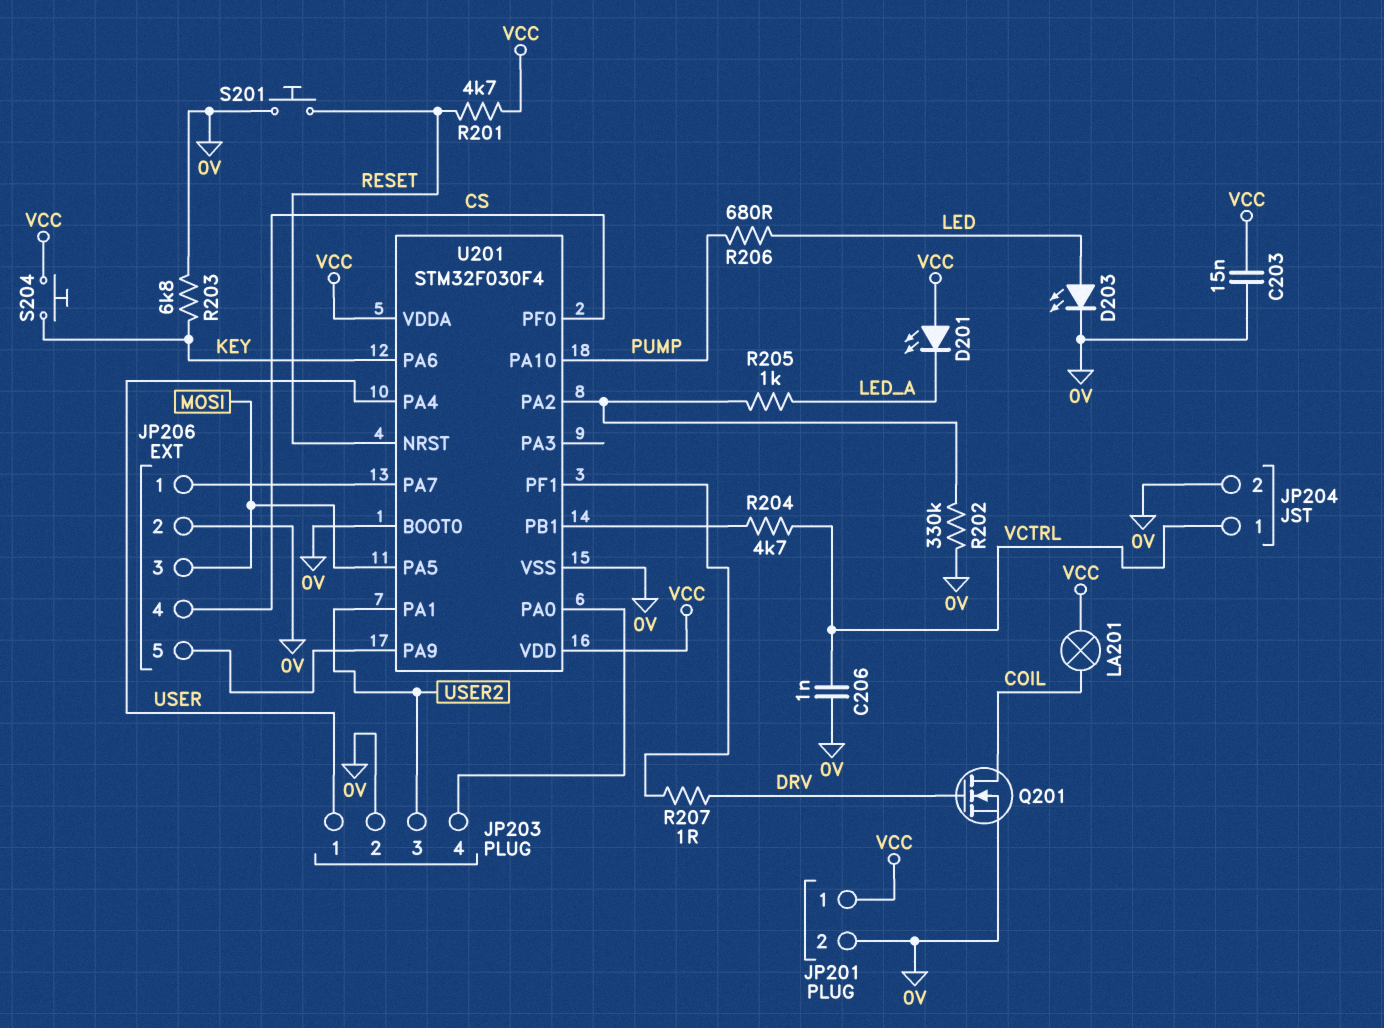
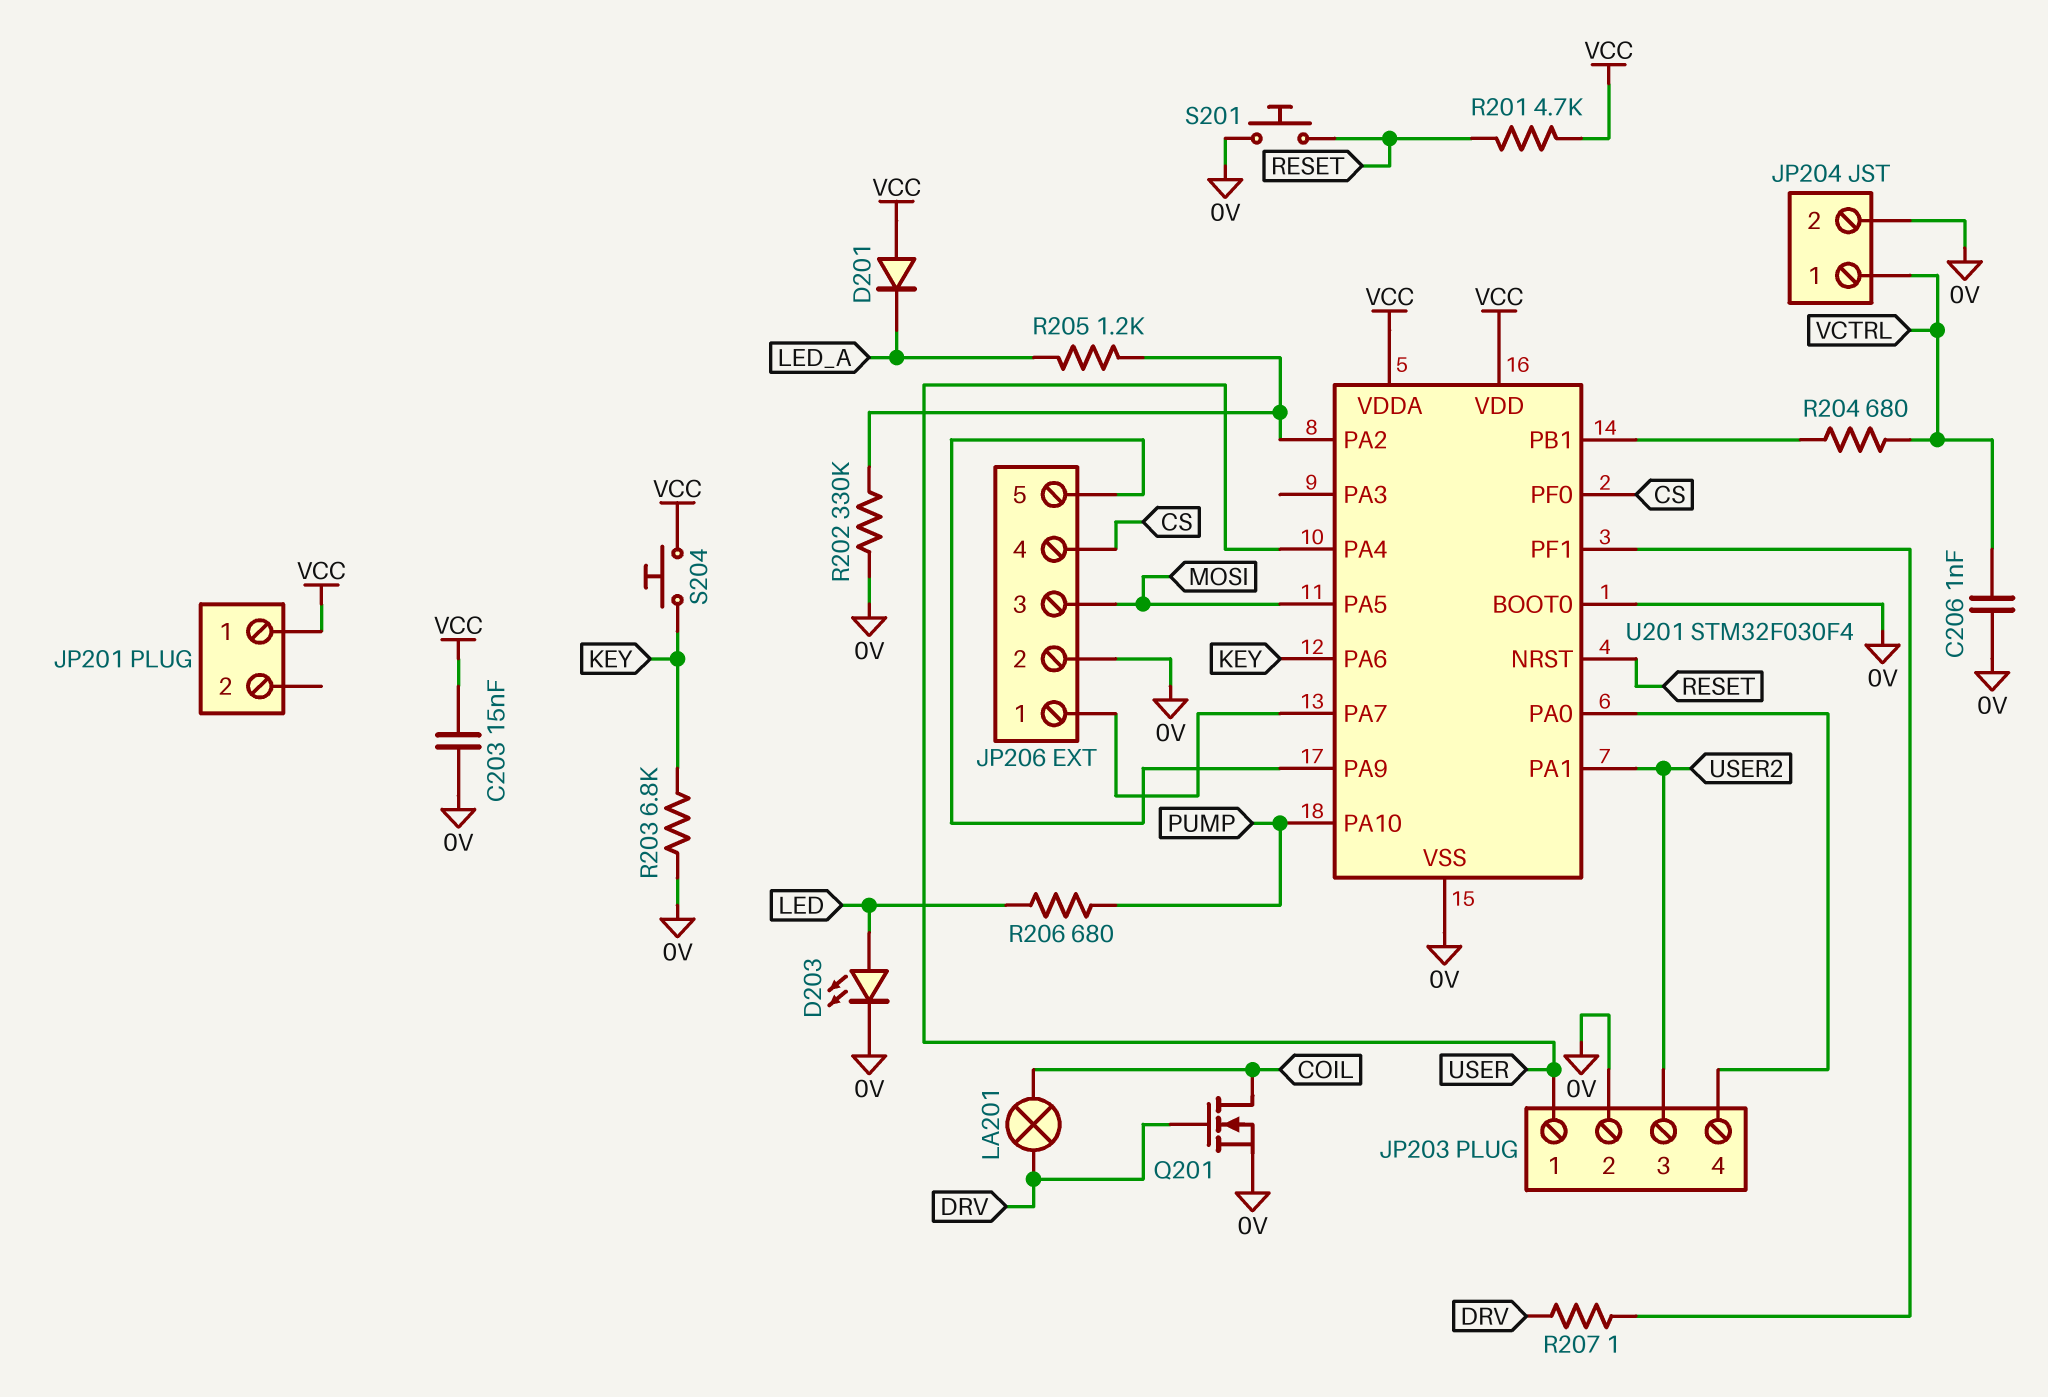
D201: LED (A VCC, K LED_A) -> diode (A VCC, K LED_A)
JP201 pin 2: 0V -> none
LA201: lamp (COIL, VCC) -> lamp (COIL, DRV)
R204: 4.7k (U201/PB1, VCTRL) -> 680 (U201/PB1, VCTRL)
R205: 1k (LED_A, U201/PA2) -> 1.2k (LED_A, U201/PA2)

